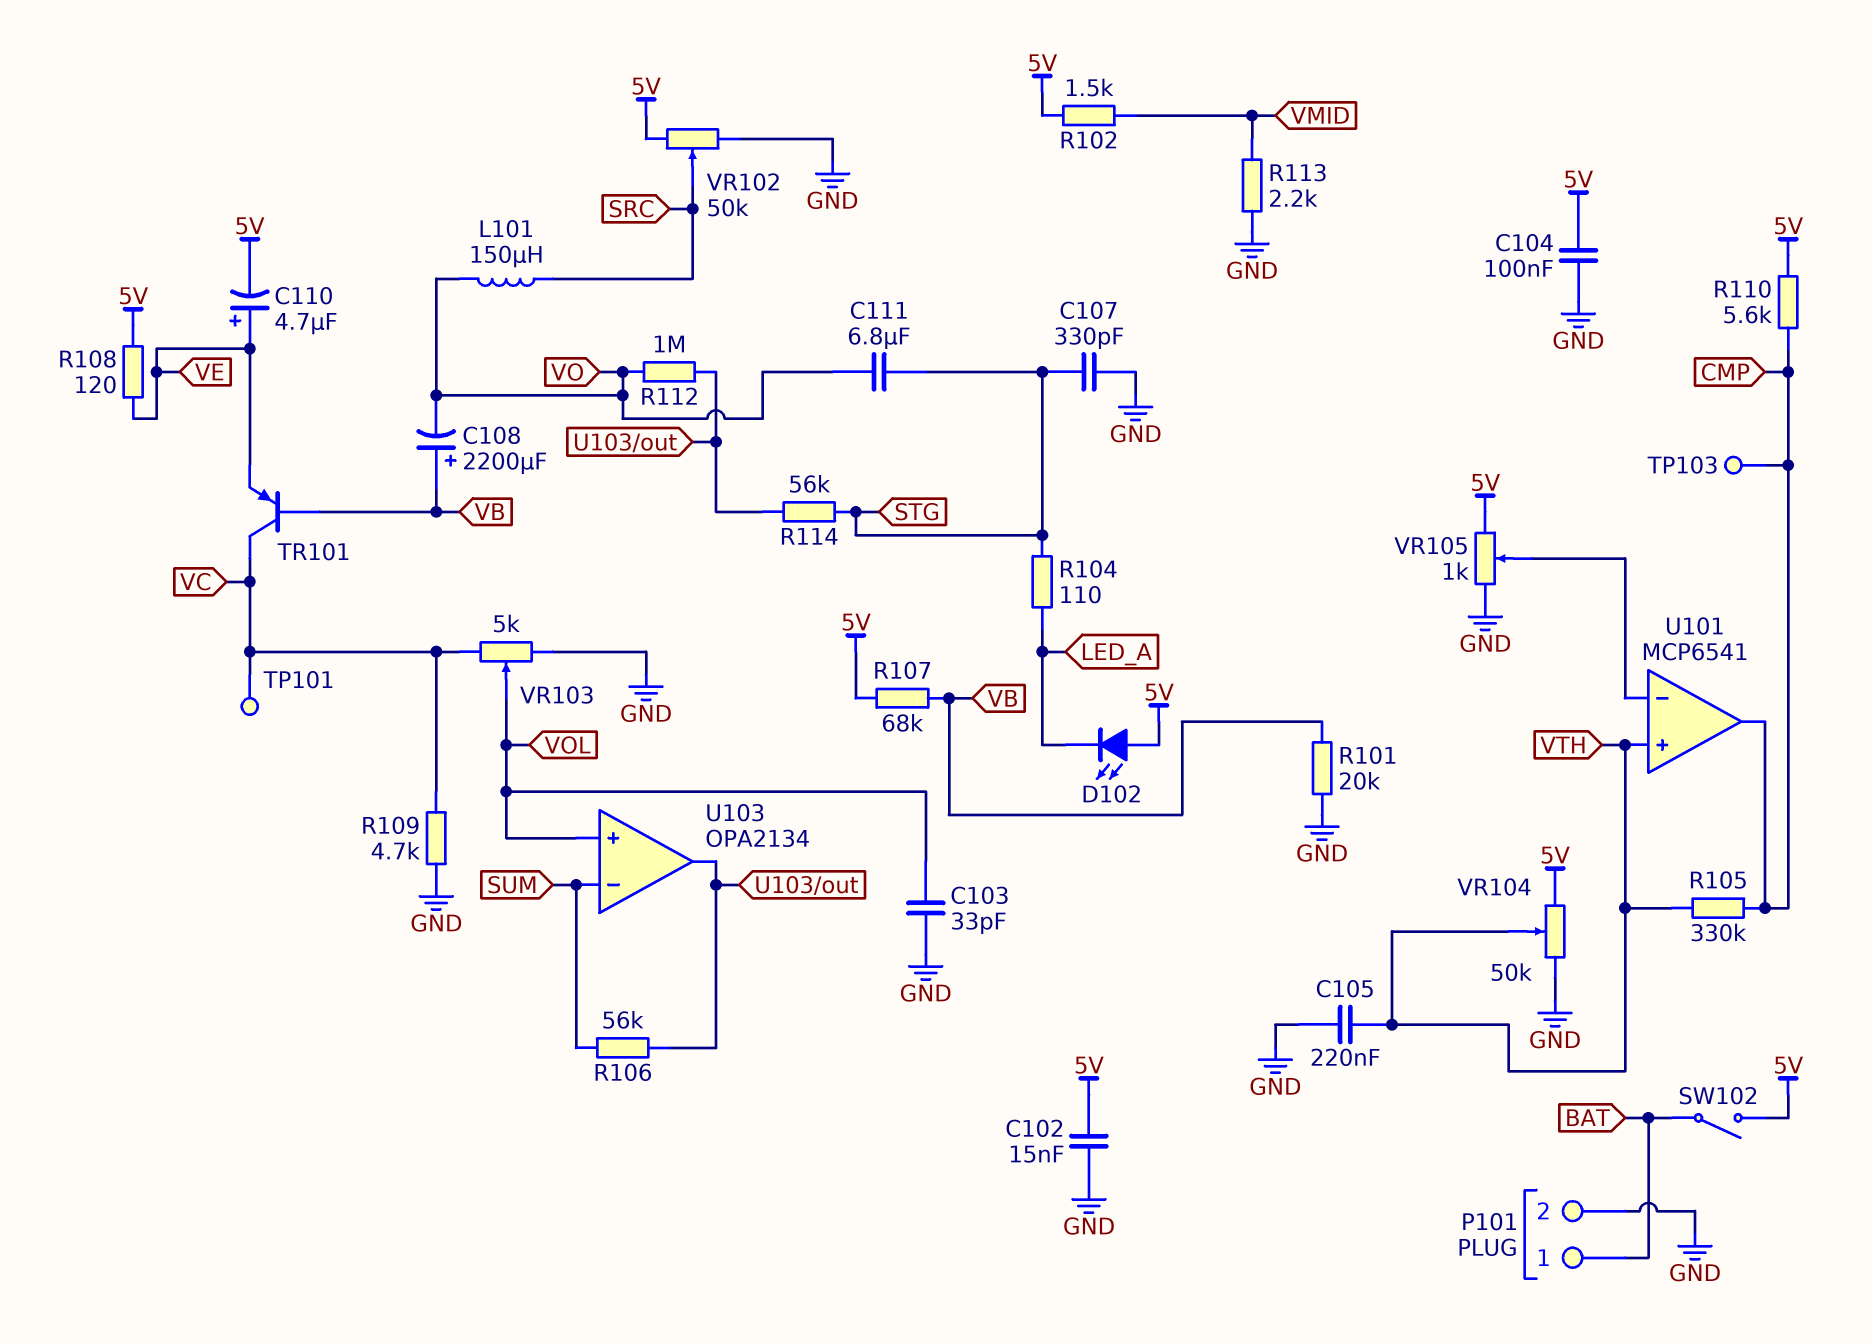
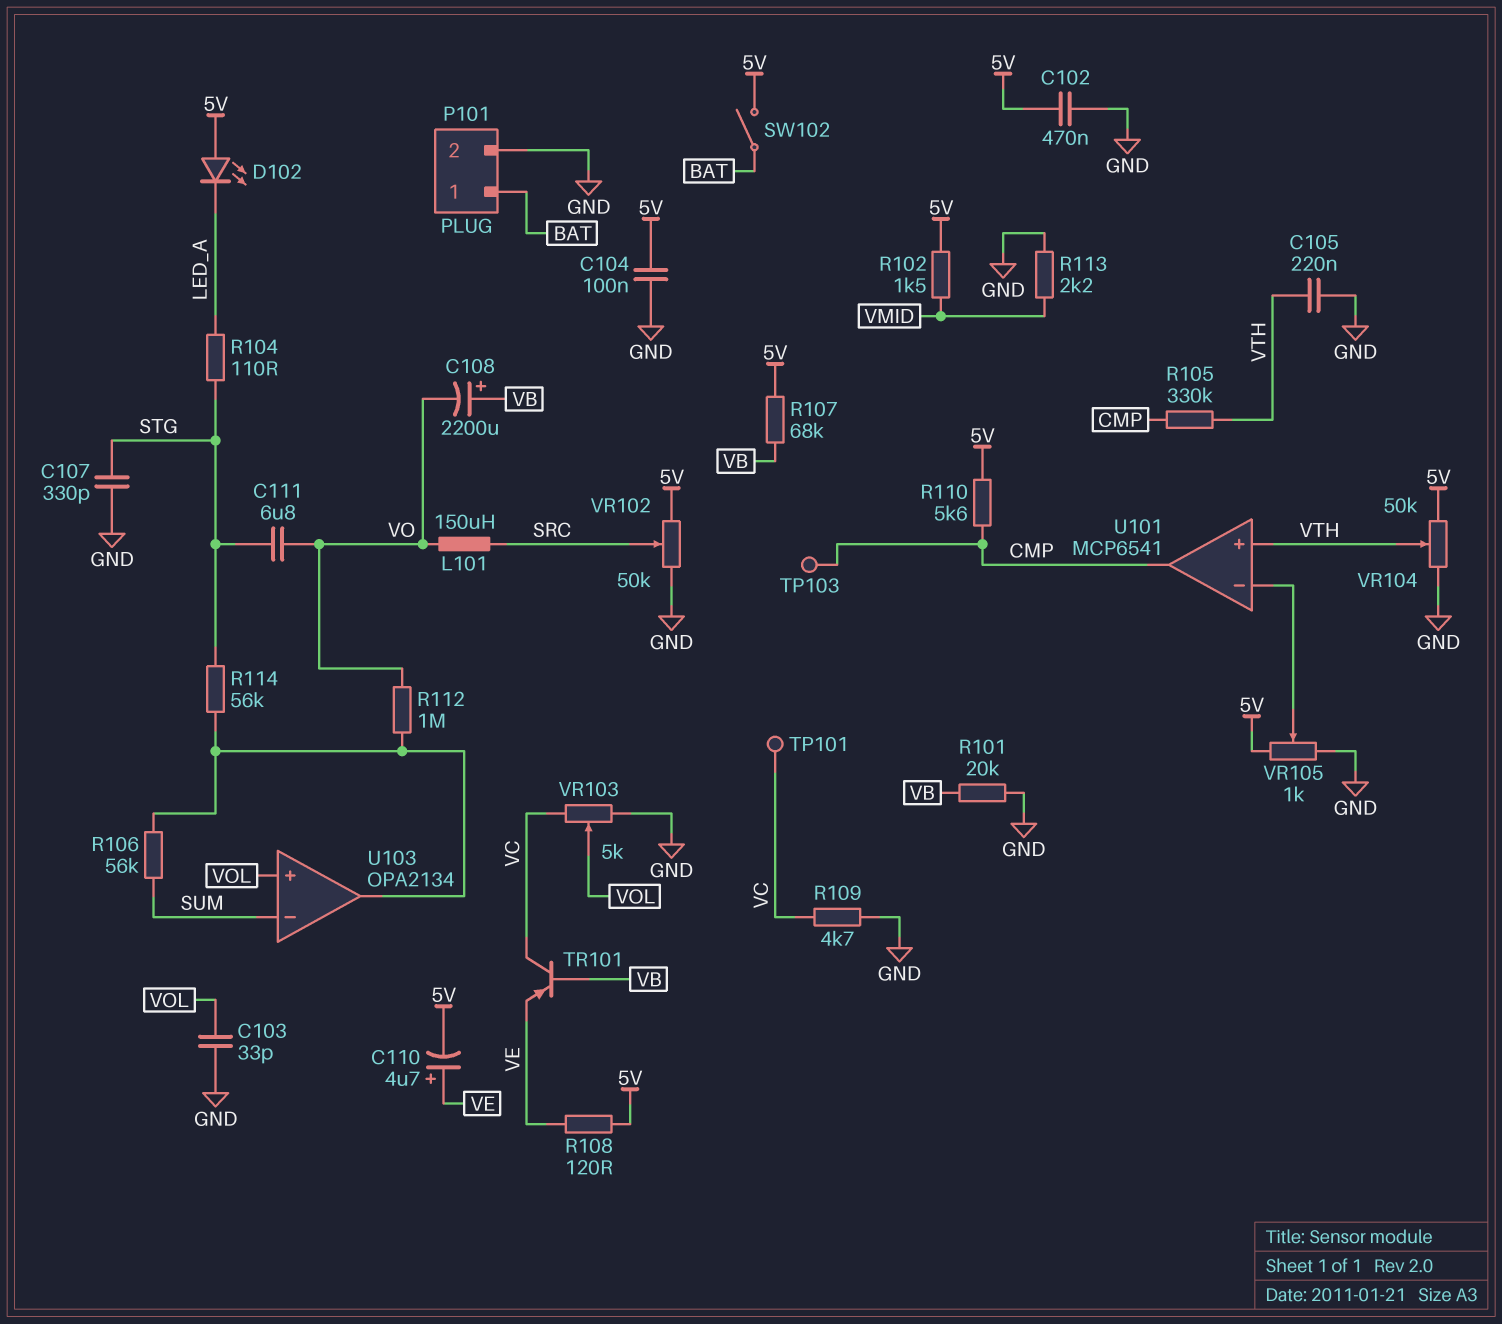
C102: 15nF (5V, GND) -> 470nF (5V, GND)

